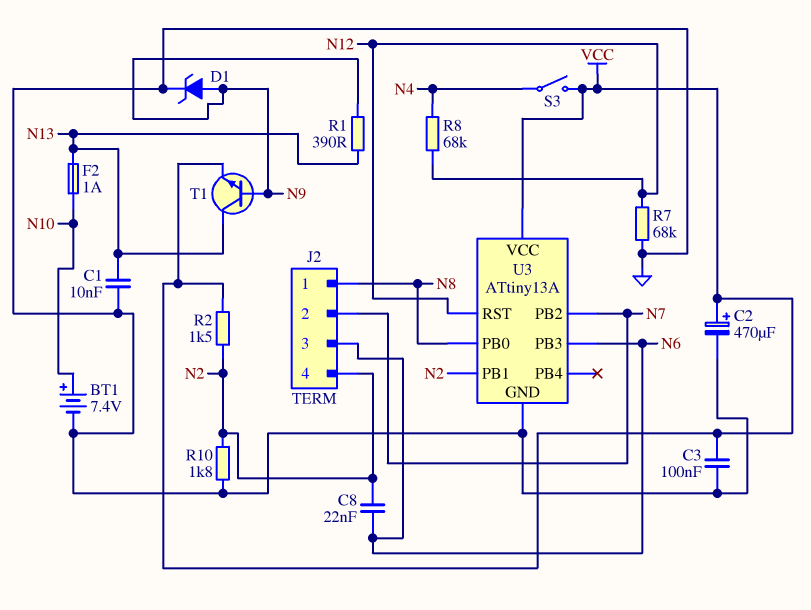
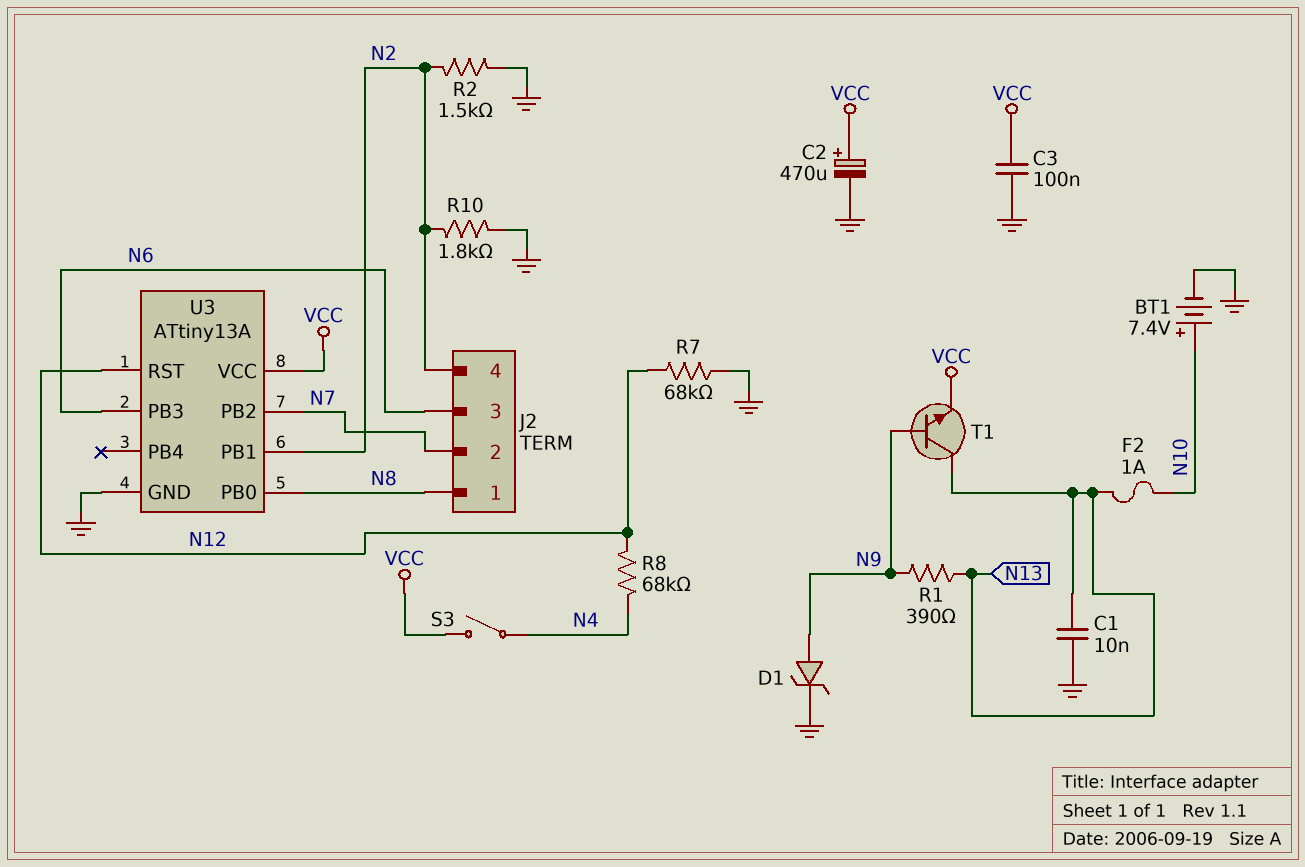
C8: 22nF (N2, N6) -> none
R2: 1.5k (N2, VCC) -> 1.5k (GND, N2)

